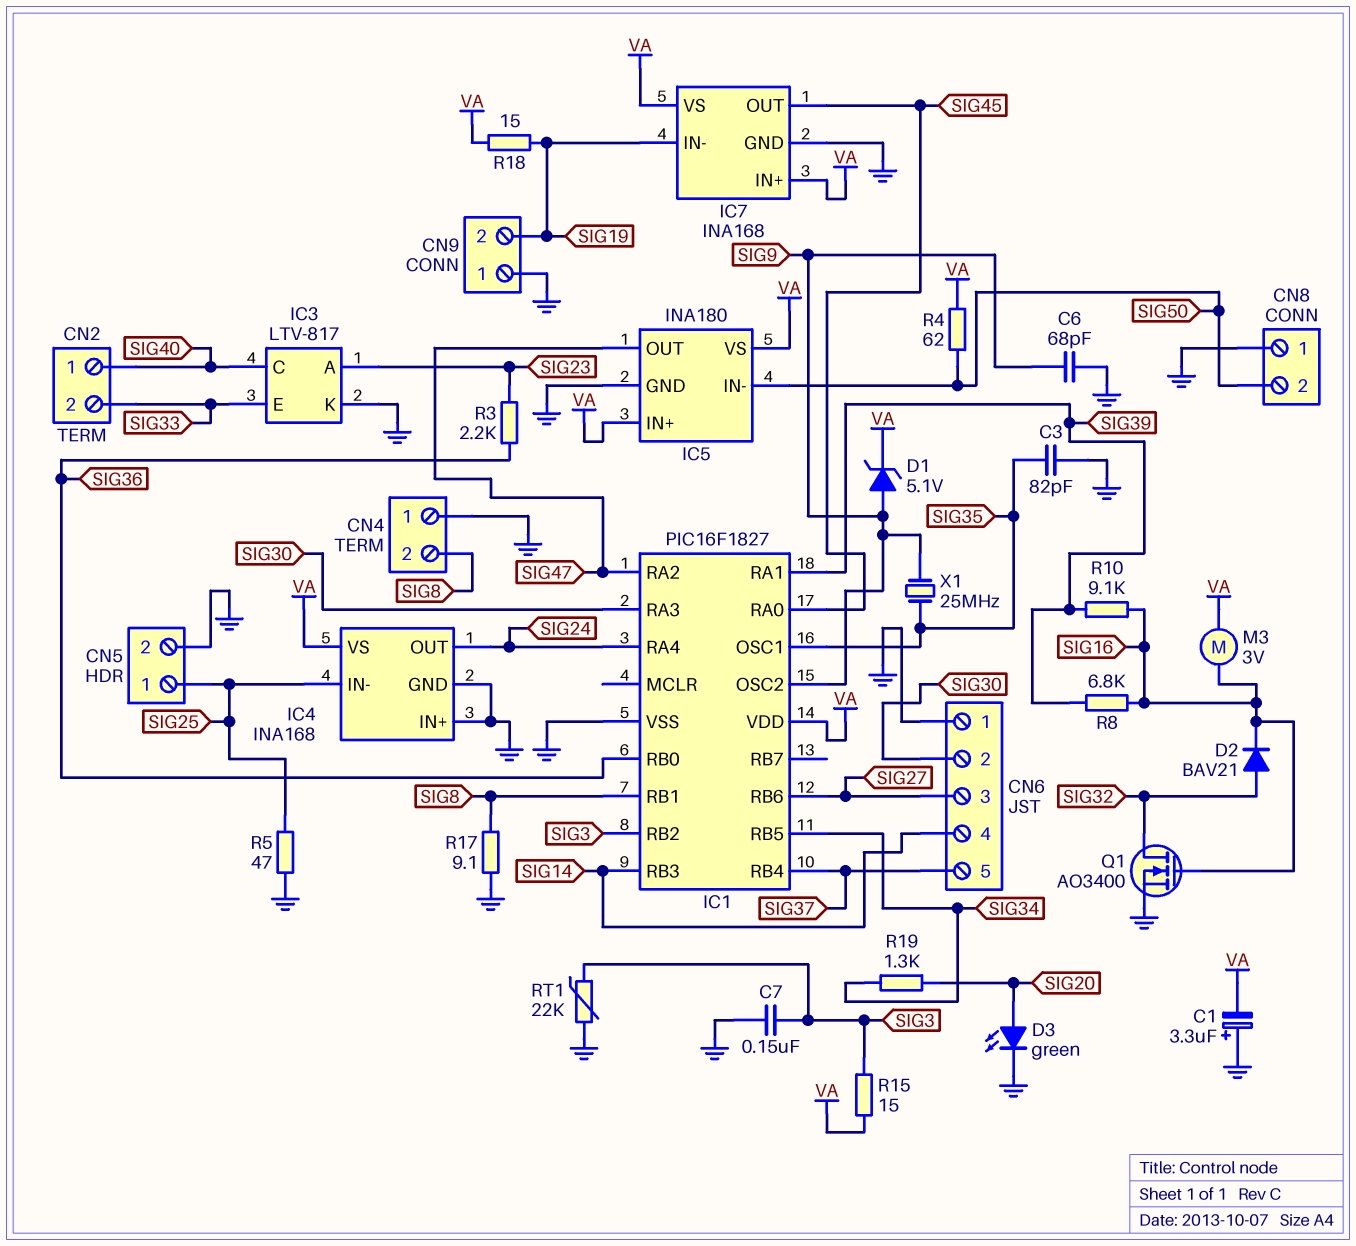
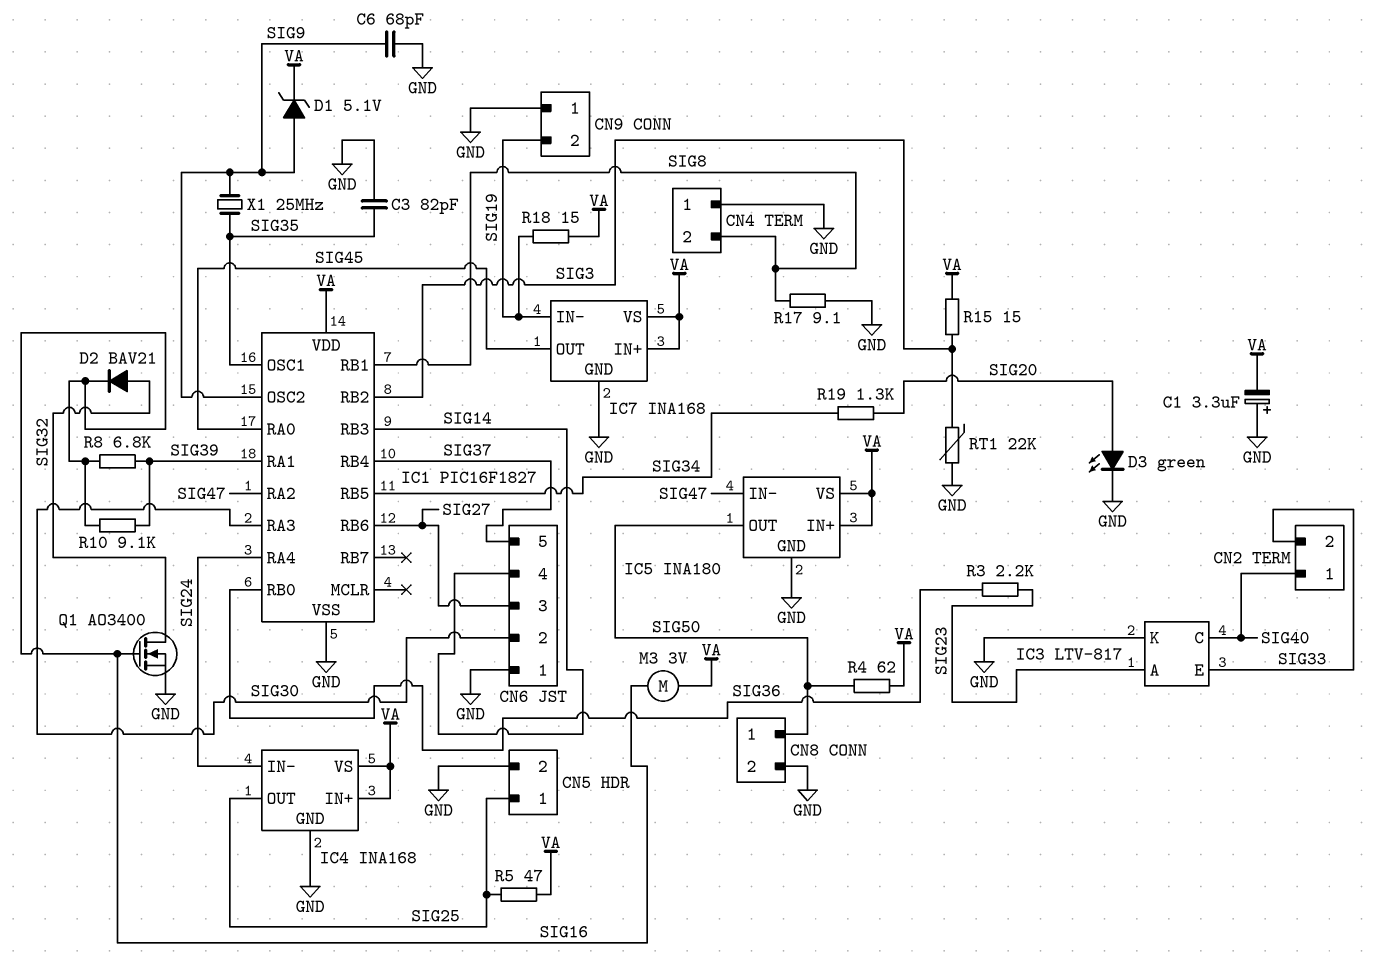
C7: 150nF (GND, SIG3) -> none
CN8 pin 1: GND -> SIG50
CN8 pin 2: SIG50 -> GND
IC4 pin IN+: GND -> VA
IC4 pin IN-: SIG25 -> SIG24
IC4 pin OUT: SIG24 -> SIG25
IC5 pin IN-: SIG50 -> SIG47
IC5 pin OUT: SIG47 -> SIG50
R5: 47 (GND, SIG25) -> 47 (SIG25, VA)

